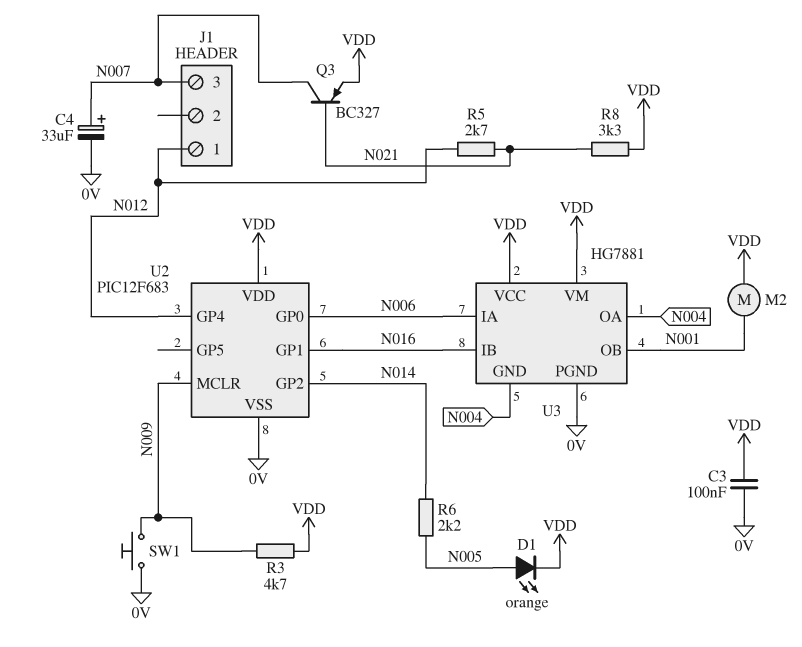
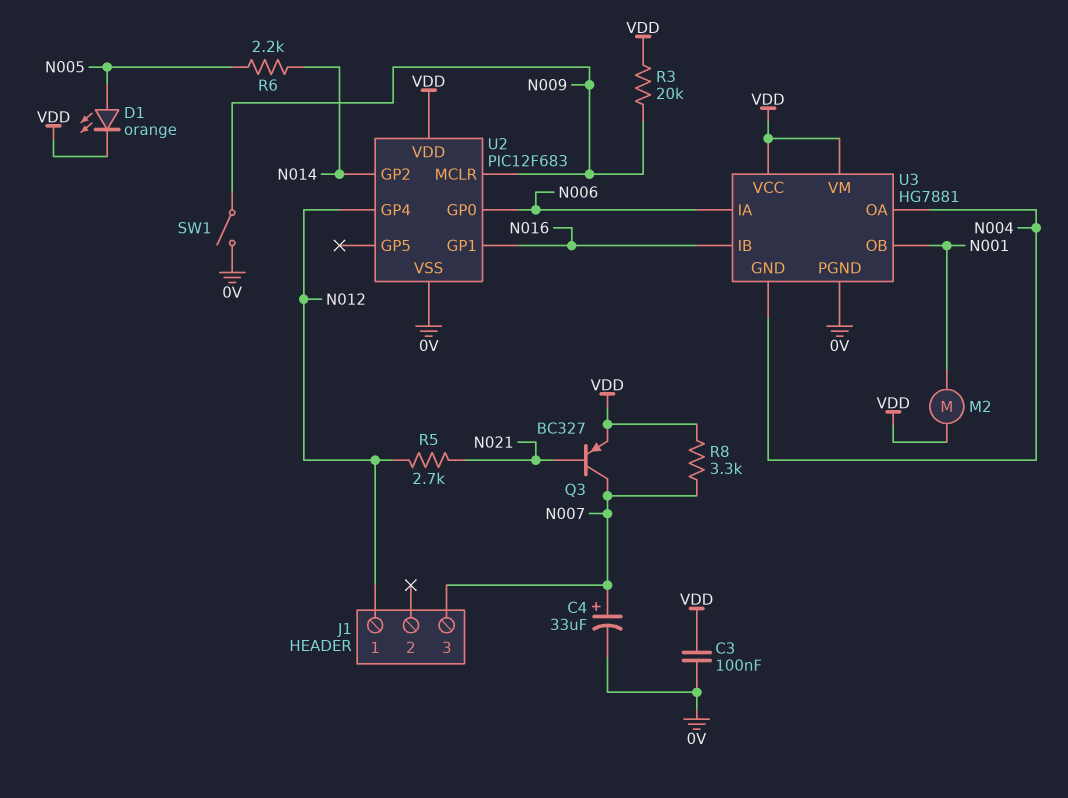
R3: 4.7k (N009, VDD) -> 20k (N009, VDD)
R8: 3.3k (N021, VDD) -> 3.3k (N007, VDD)
SW1: button (0V, N009) -> switch (0V, N009)

